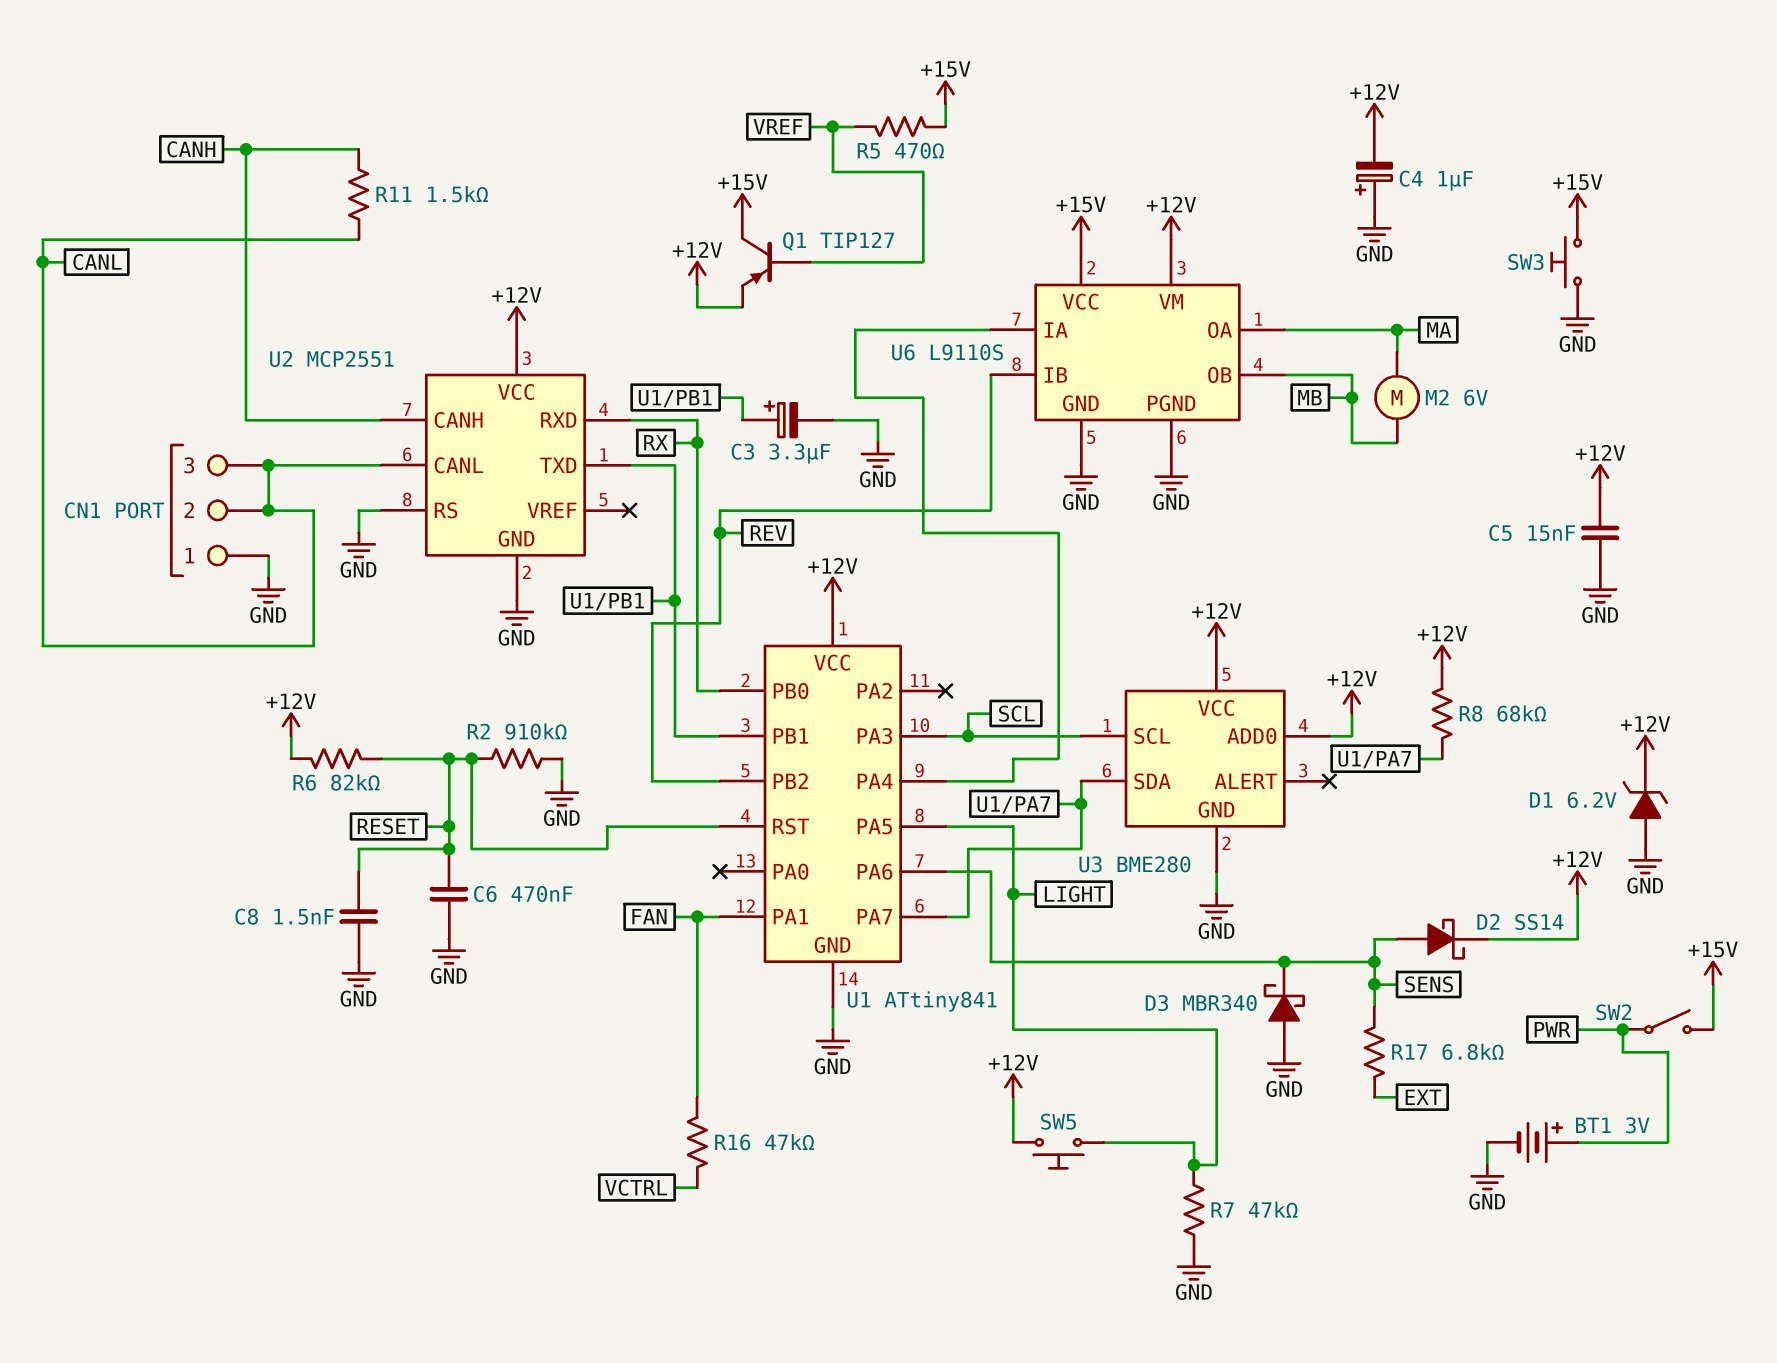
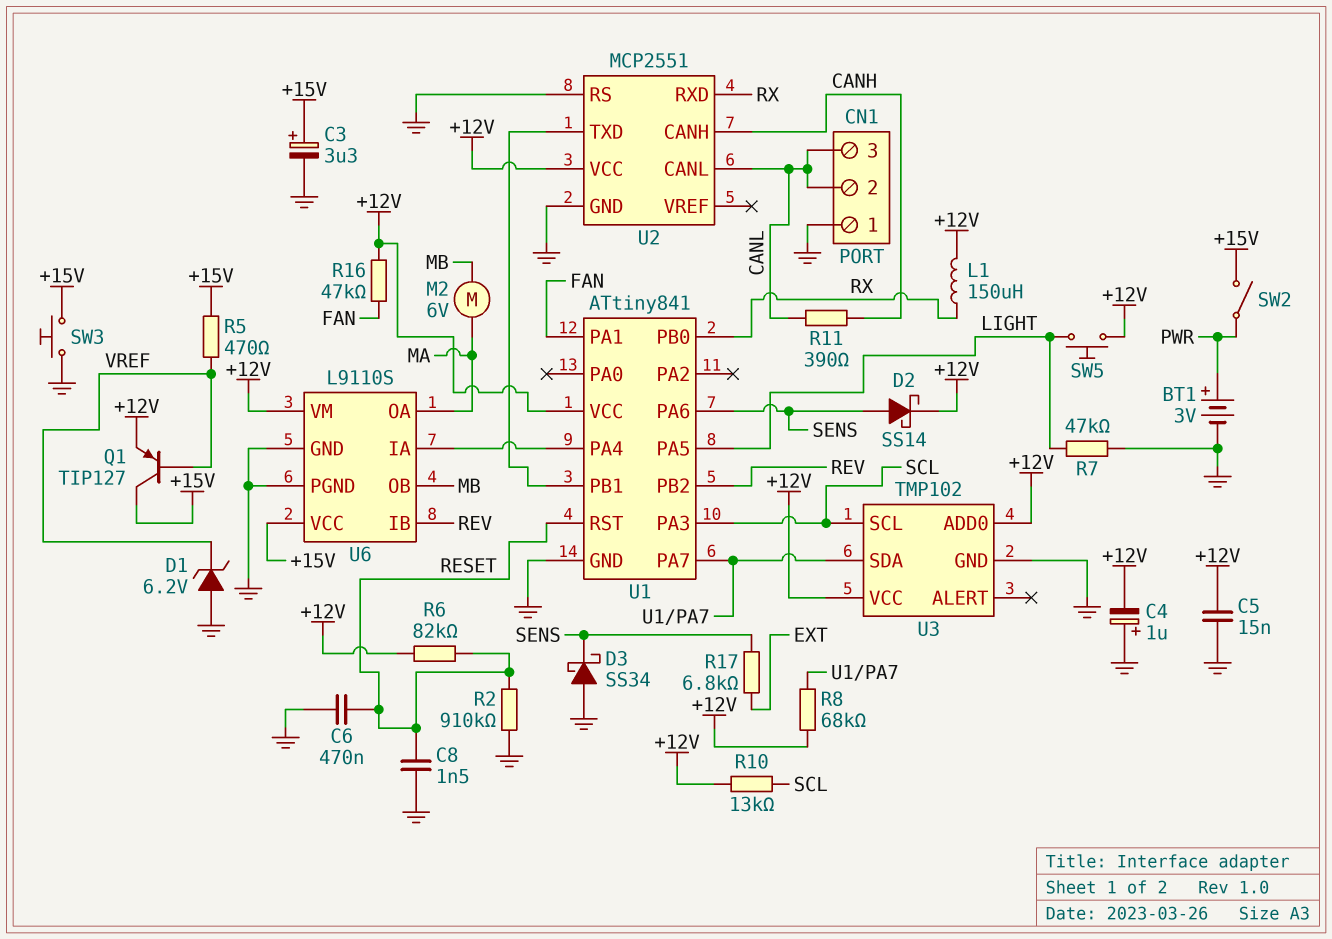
C3: 3.3uF (plus U1/PB1, minus GND) -> 3.3uF (plus +15V, minus GND)
D1: zener 6.2V (A GND, K +12V) -> zener 6.2V (A GND, K VREF)
D3: schottky MBR340 (A GND, K SENS) -> schottky SS34 (A GND, K SENS)
L1: none -> 150uH (+12V, RX)
R10: none -> 13k (+12V, SCL)
R11: 1.5k (CANH, CANL) -> 390 (CANH, CANL)
R16: 47k (FAN, VCTRL) -> 47k (+12V, FAN)
U3: BME280 -> TMP102

